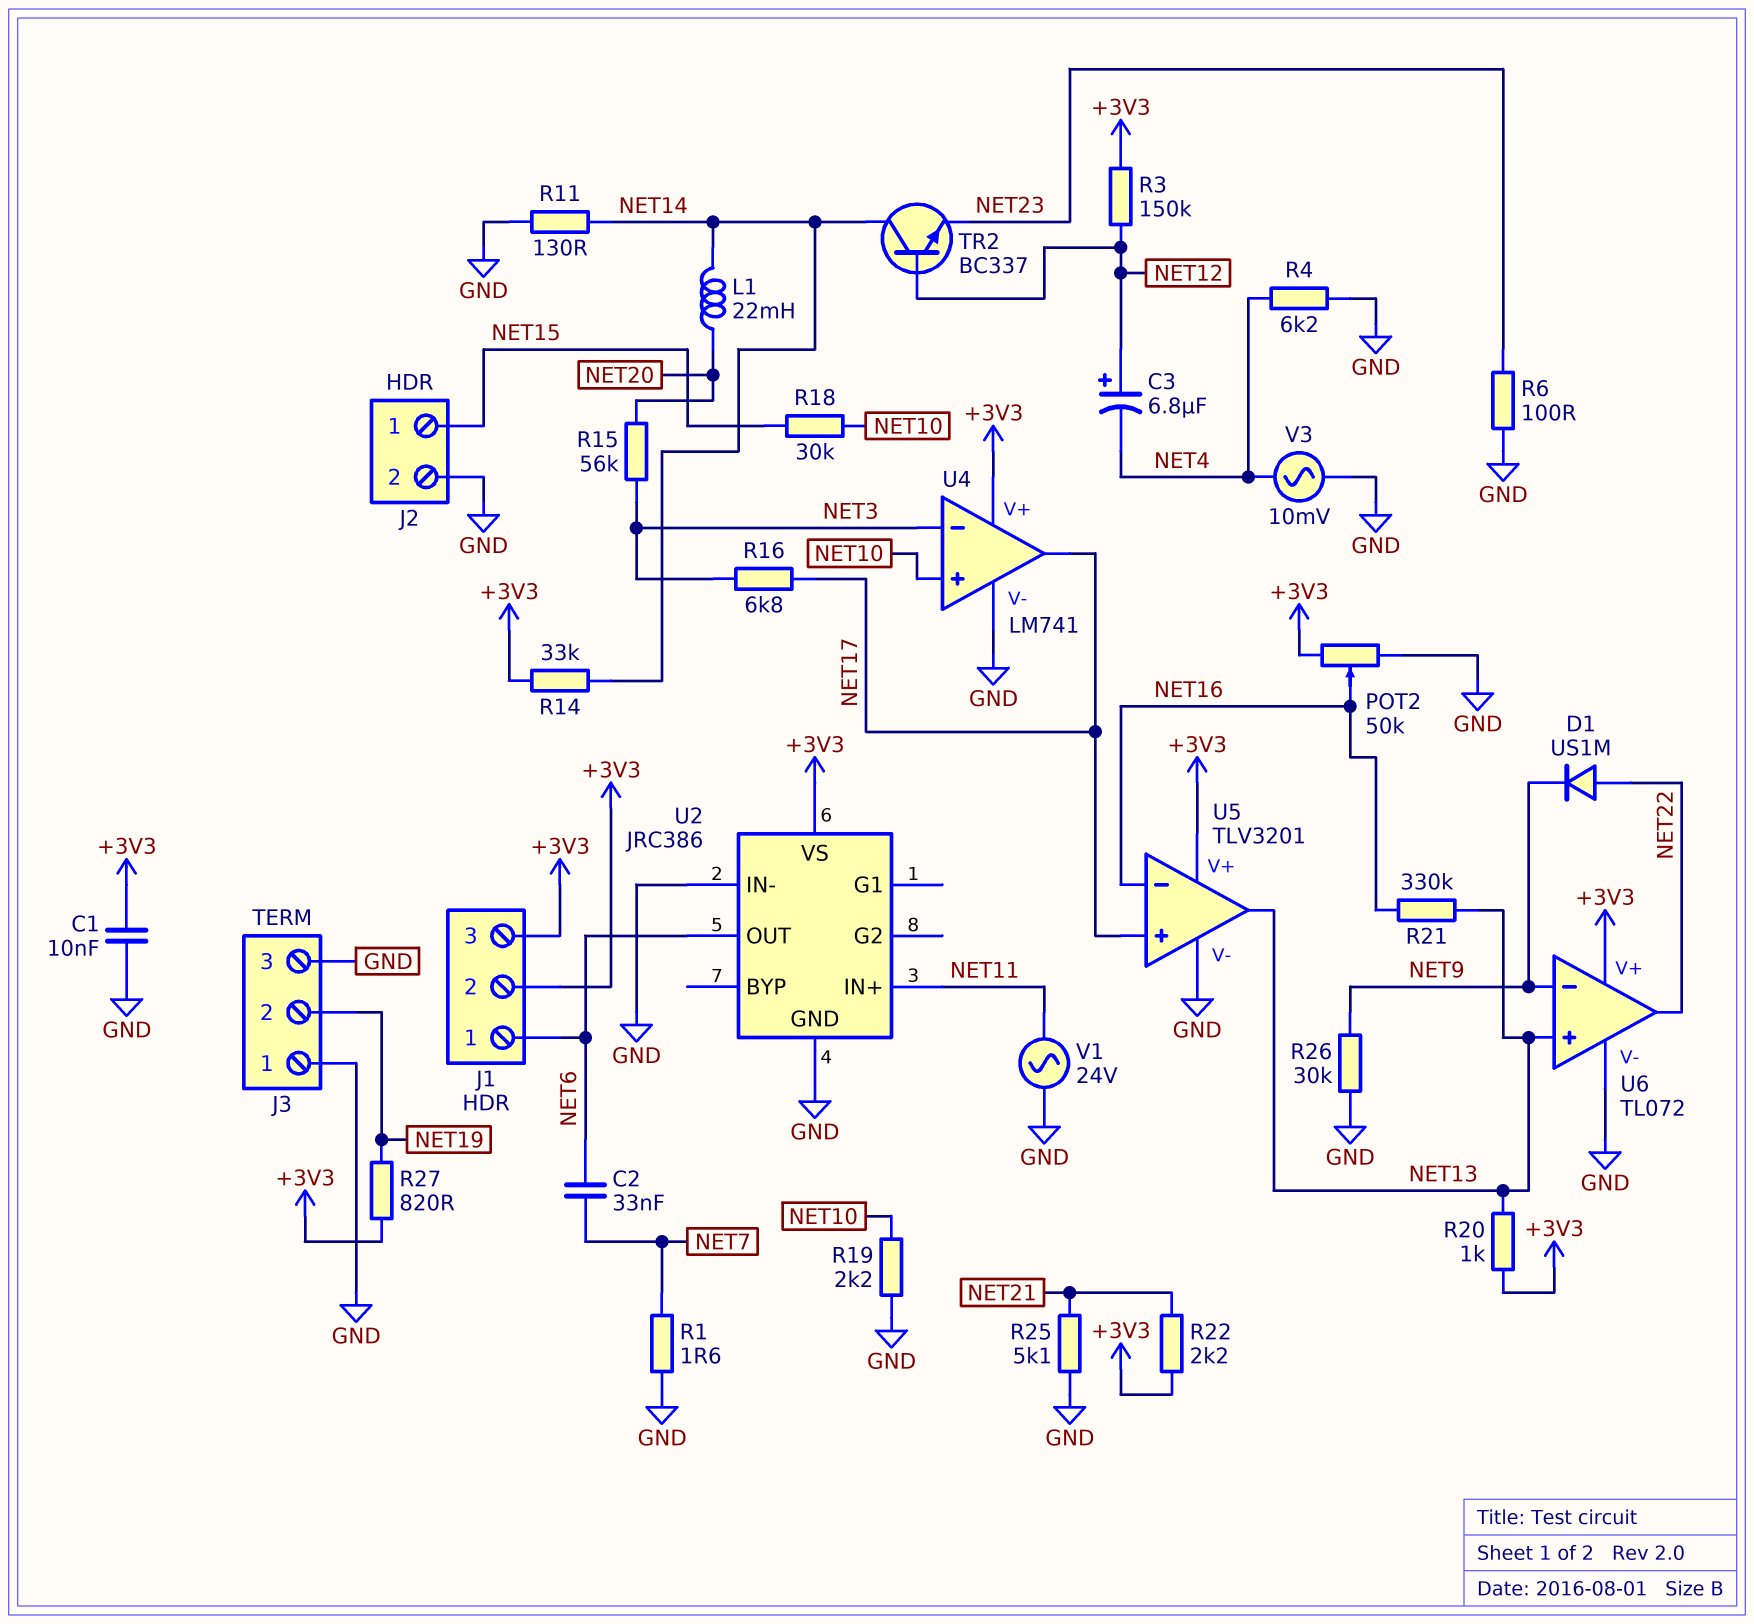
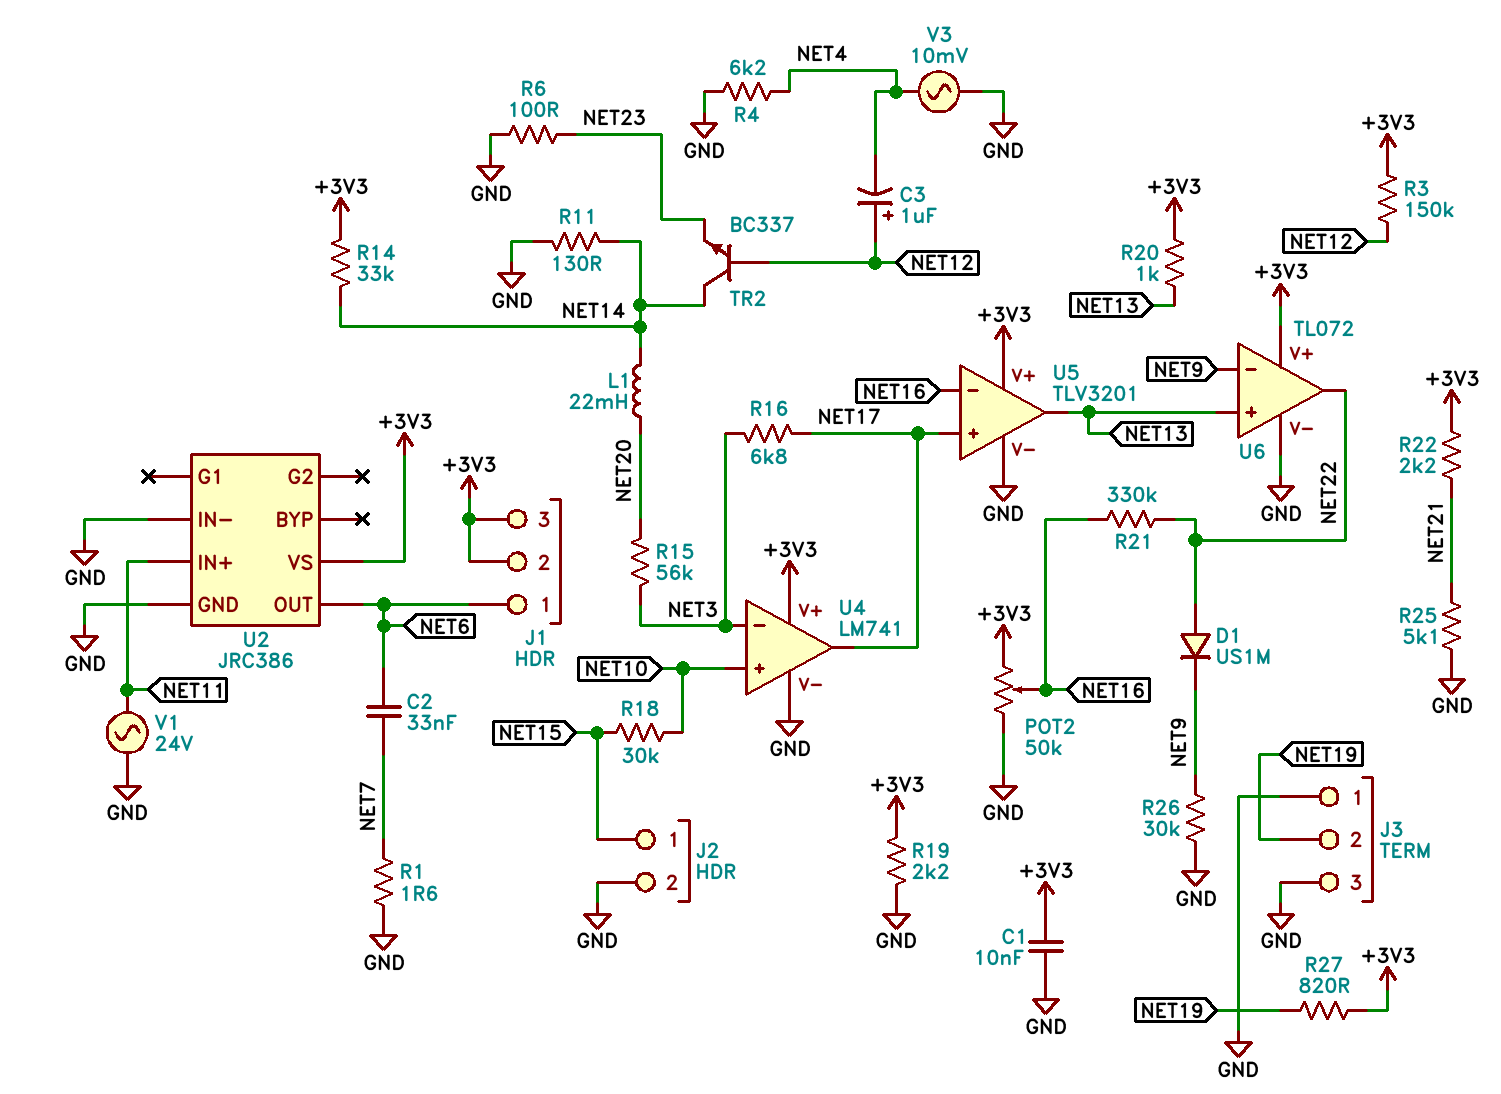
C3: 6.8uF (plus NET12, minus NET4) -> 1uF (plus NET12, minus NET4)
R19: 2.2k (GND, NET10) -> 2.2k (+3V3, GND)
R21: 330k (NET13, NET16) -> 330k (NET16, NET22)

